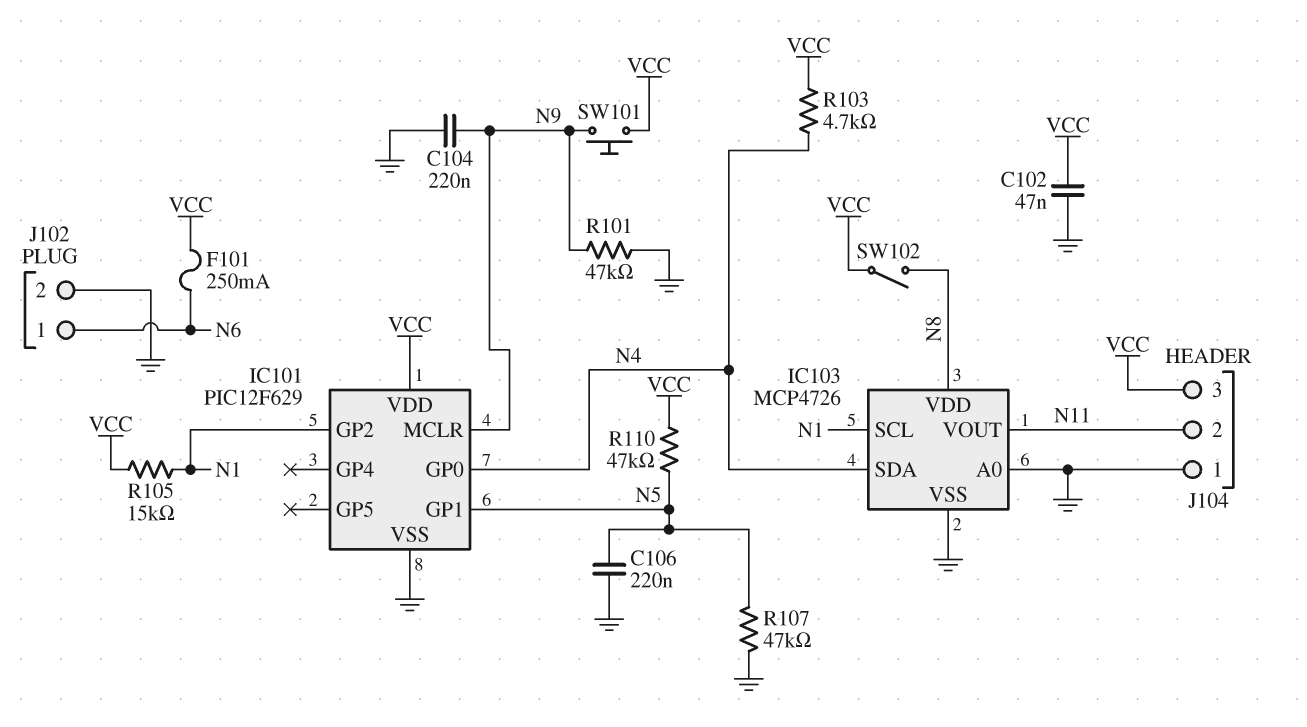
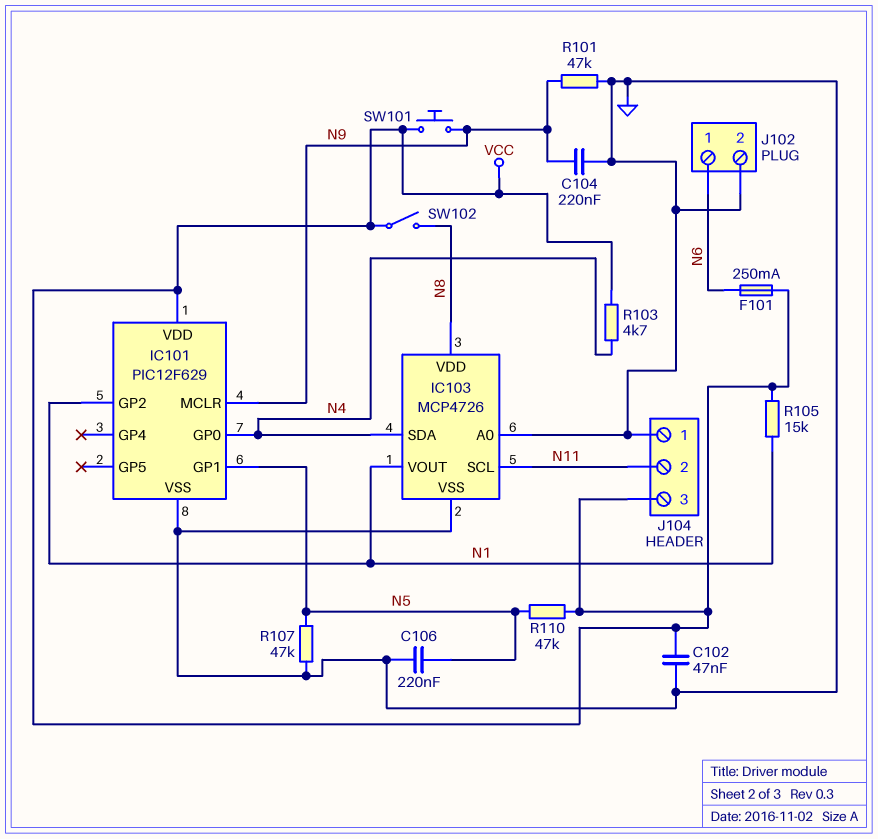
IC103 pin SCL: N1 -> N11
IC103 pin VOUT: N11 -> N1

